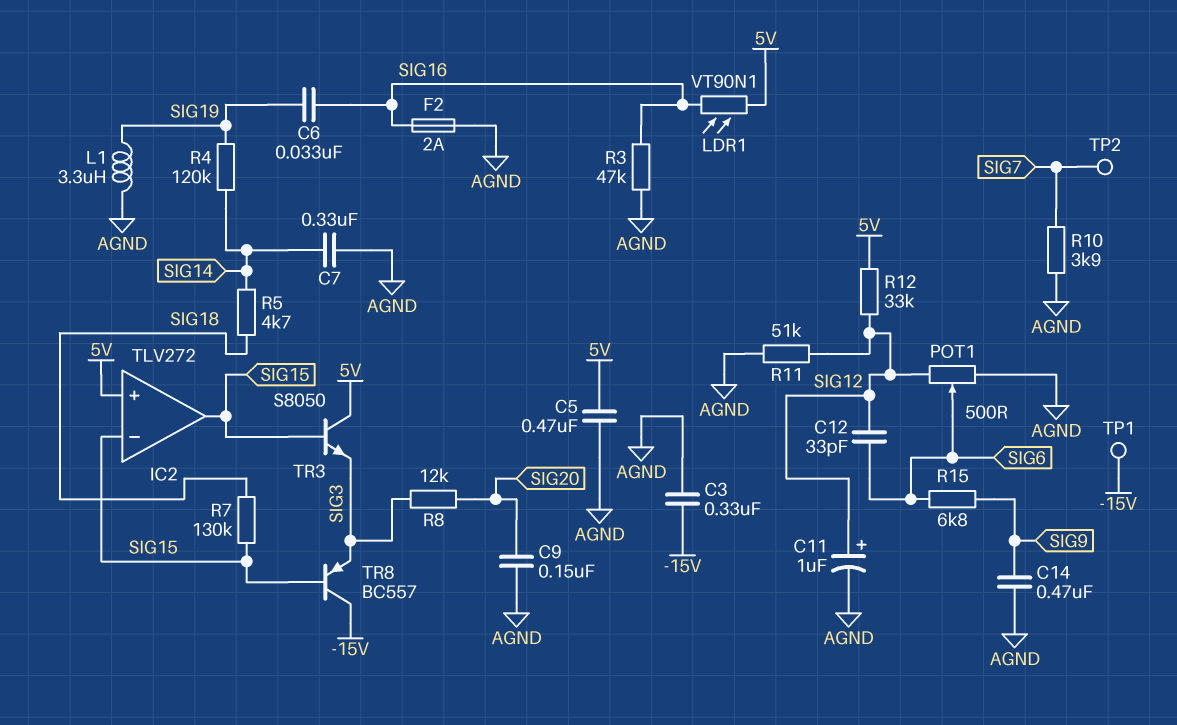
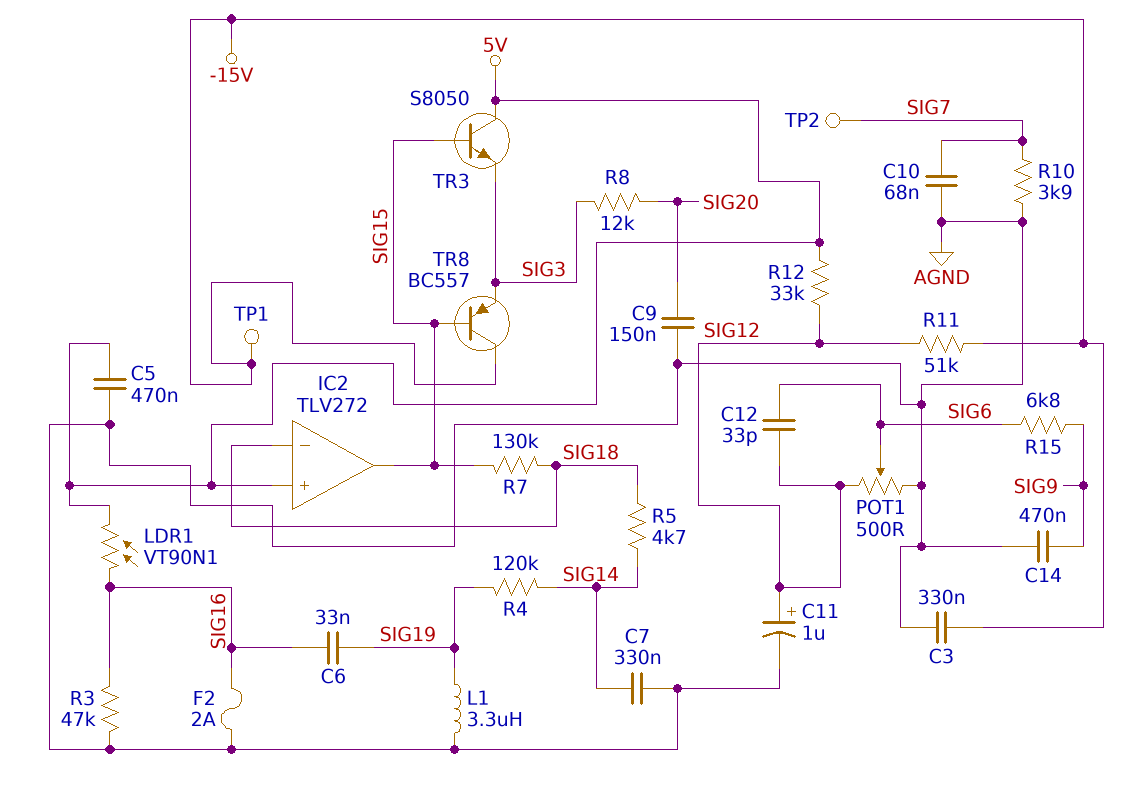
C10: none -> 68nF (AGND, SIG7)
IC2 pin in-: SIG15 -> SIG18
R11: 51k (AGND, SIG12) -> 51k (-15V, SIG12)

